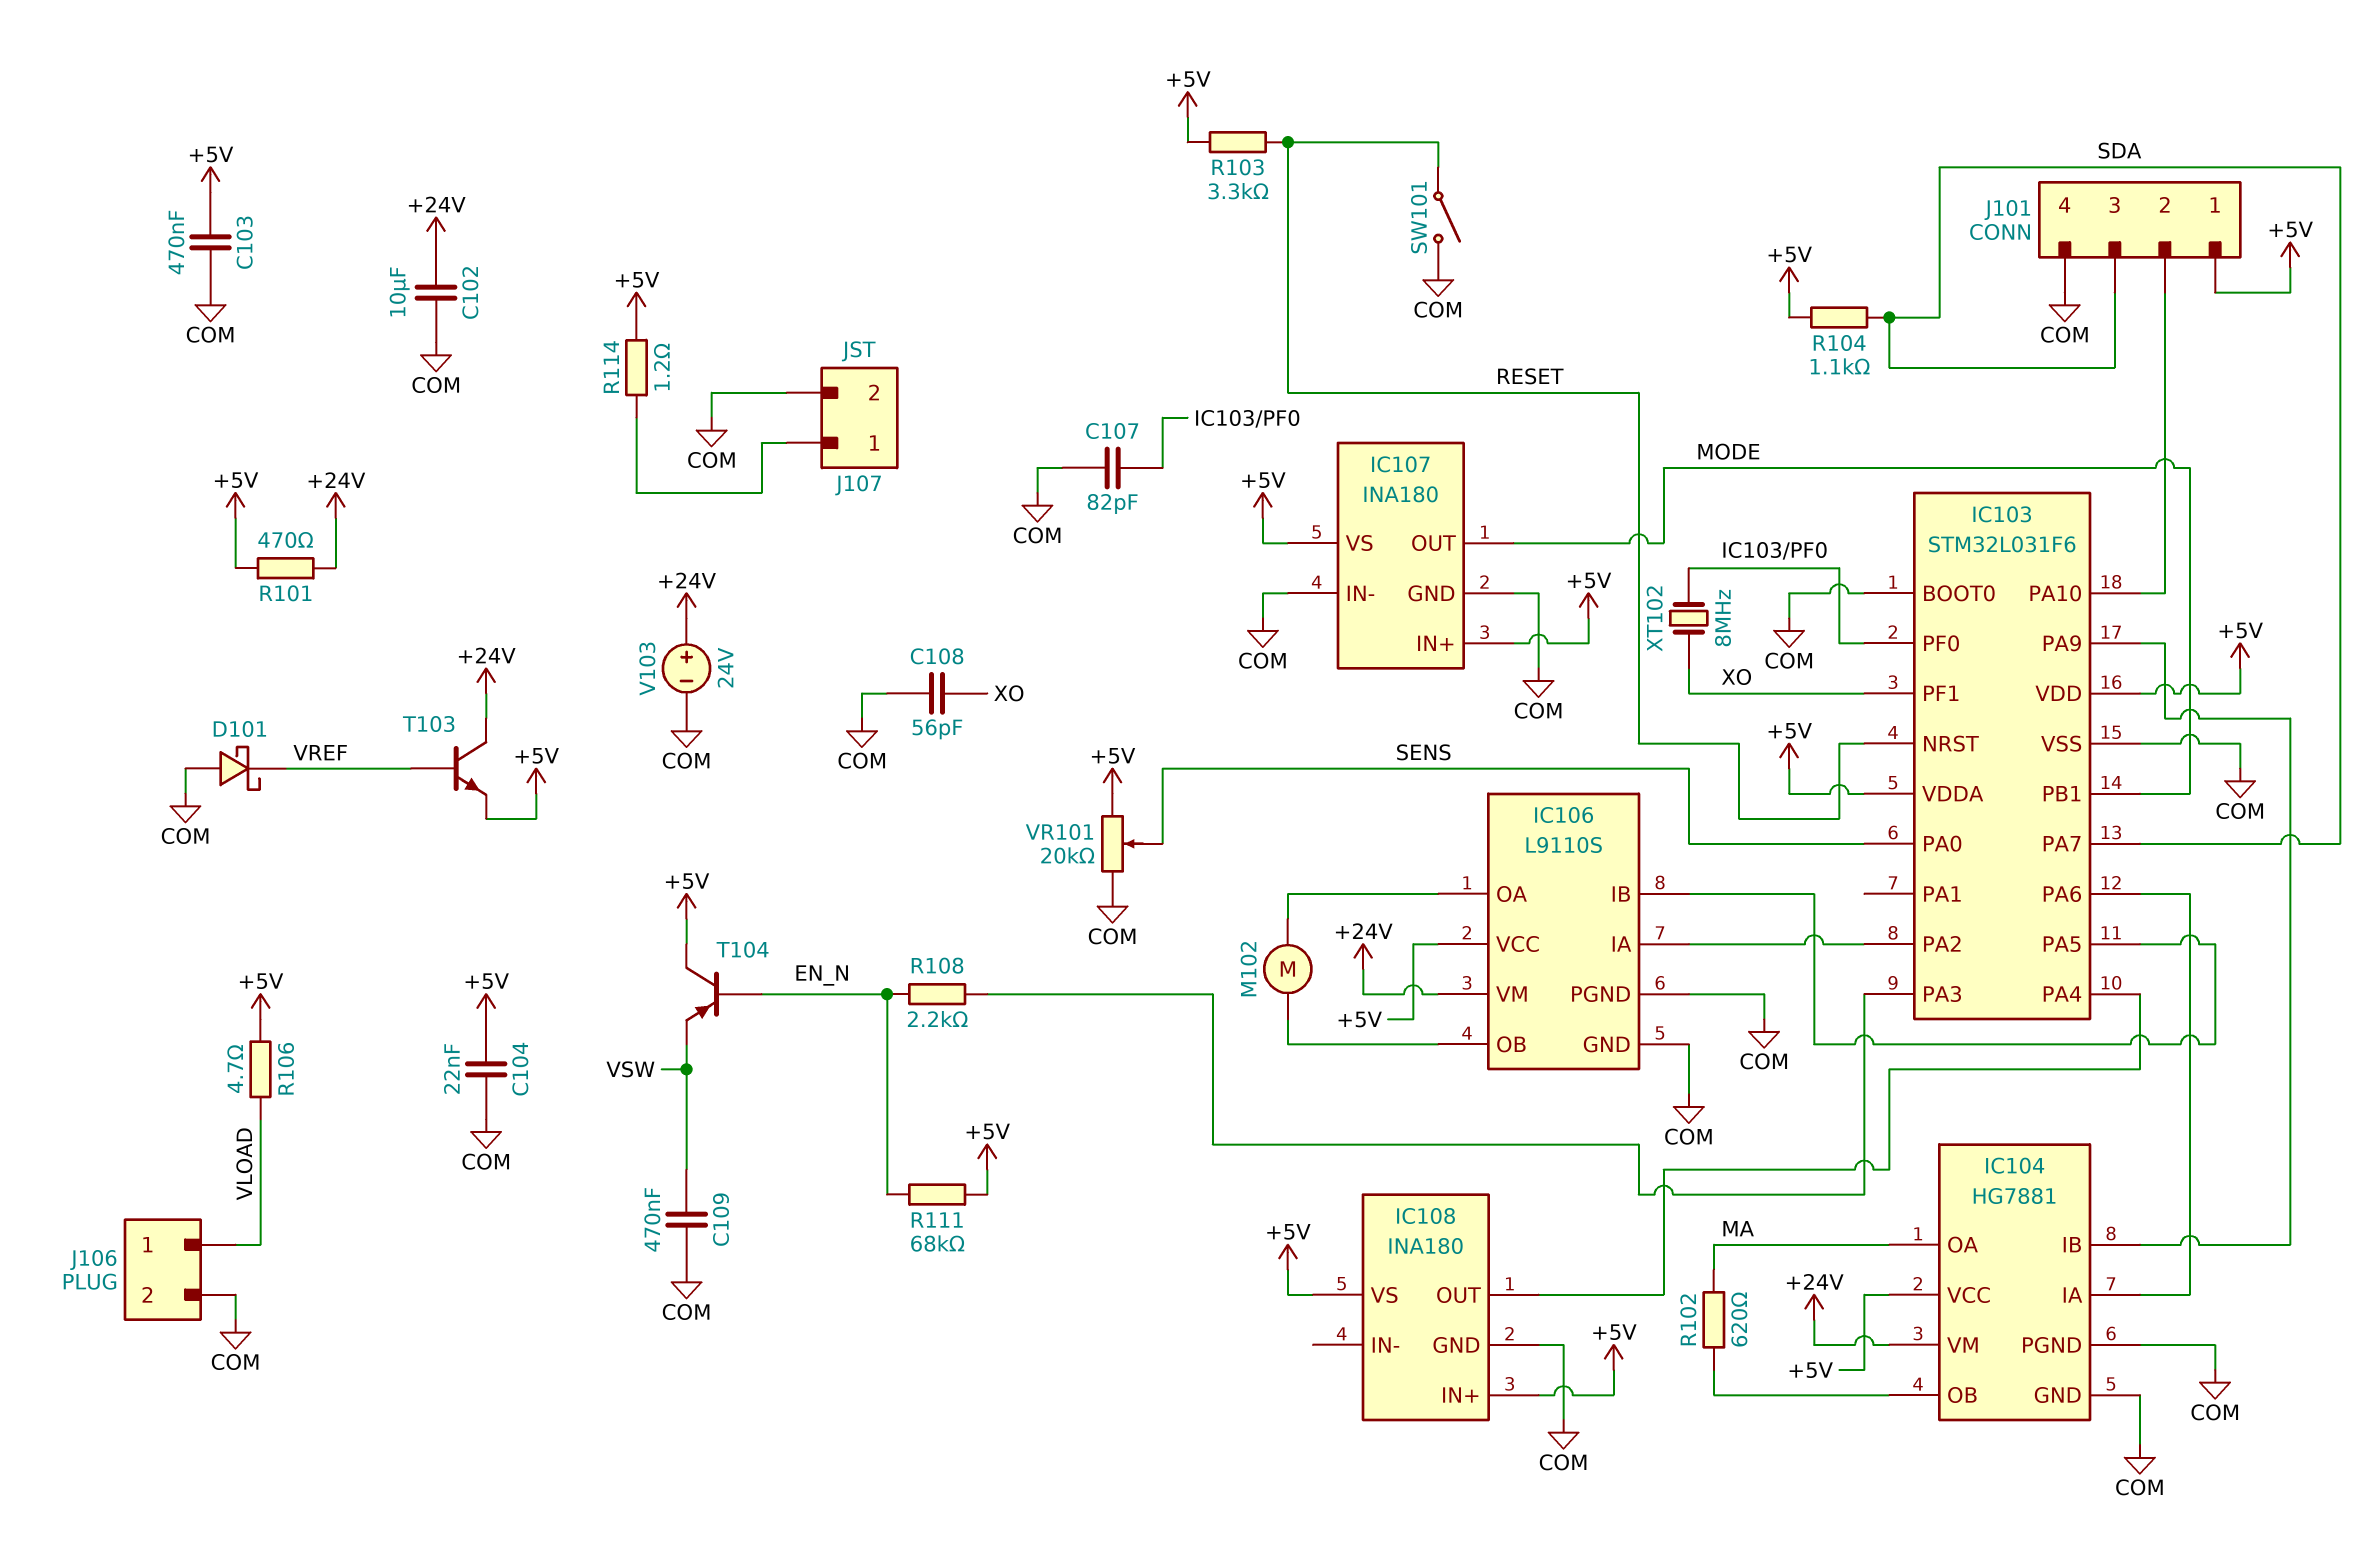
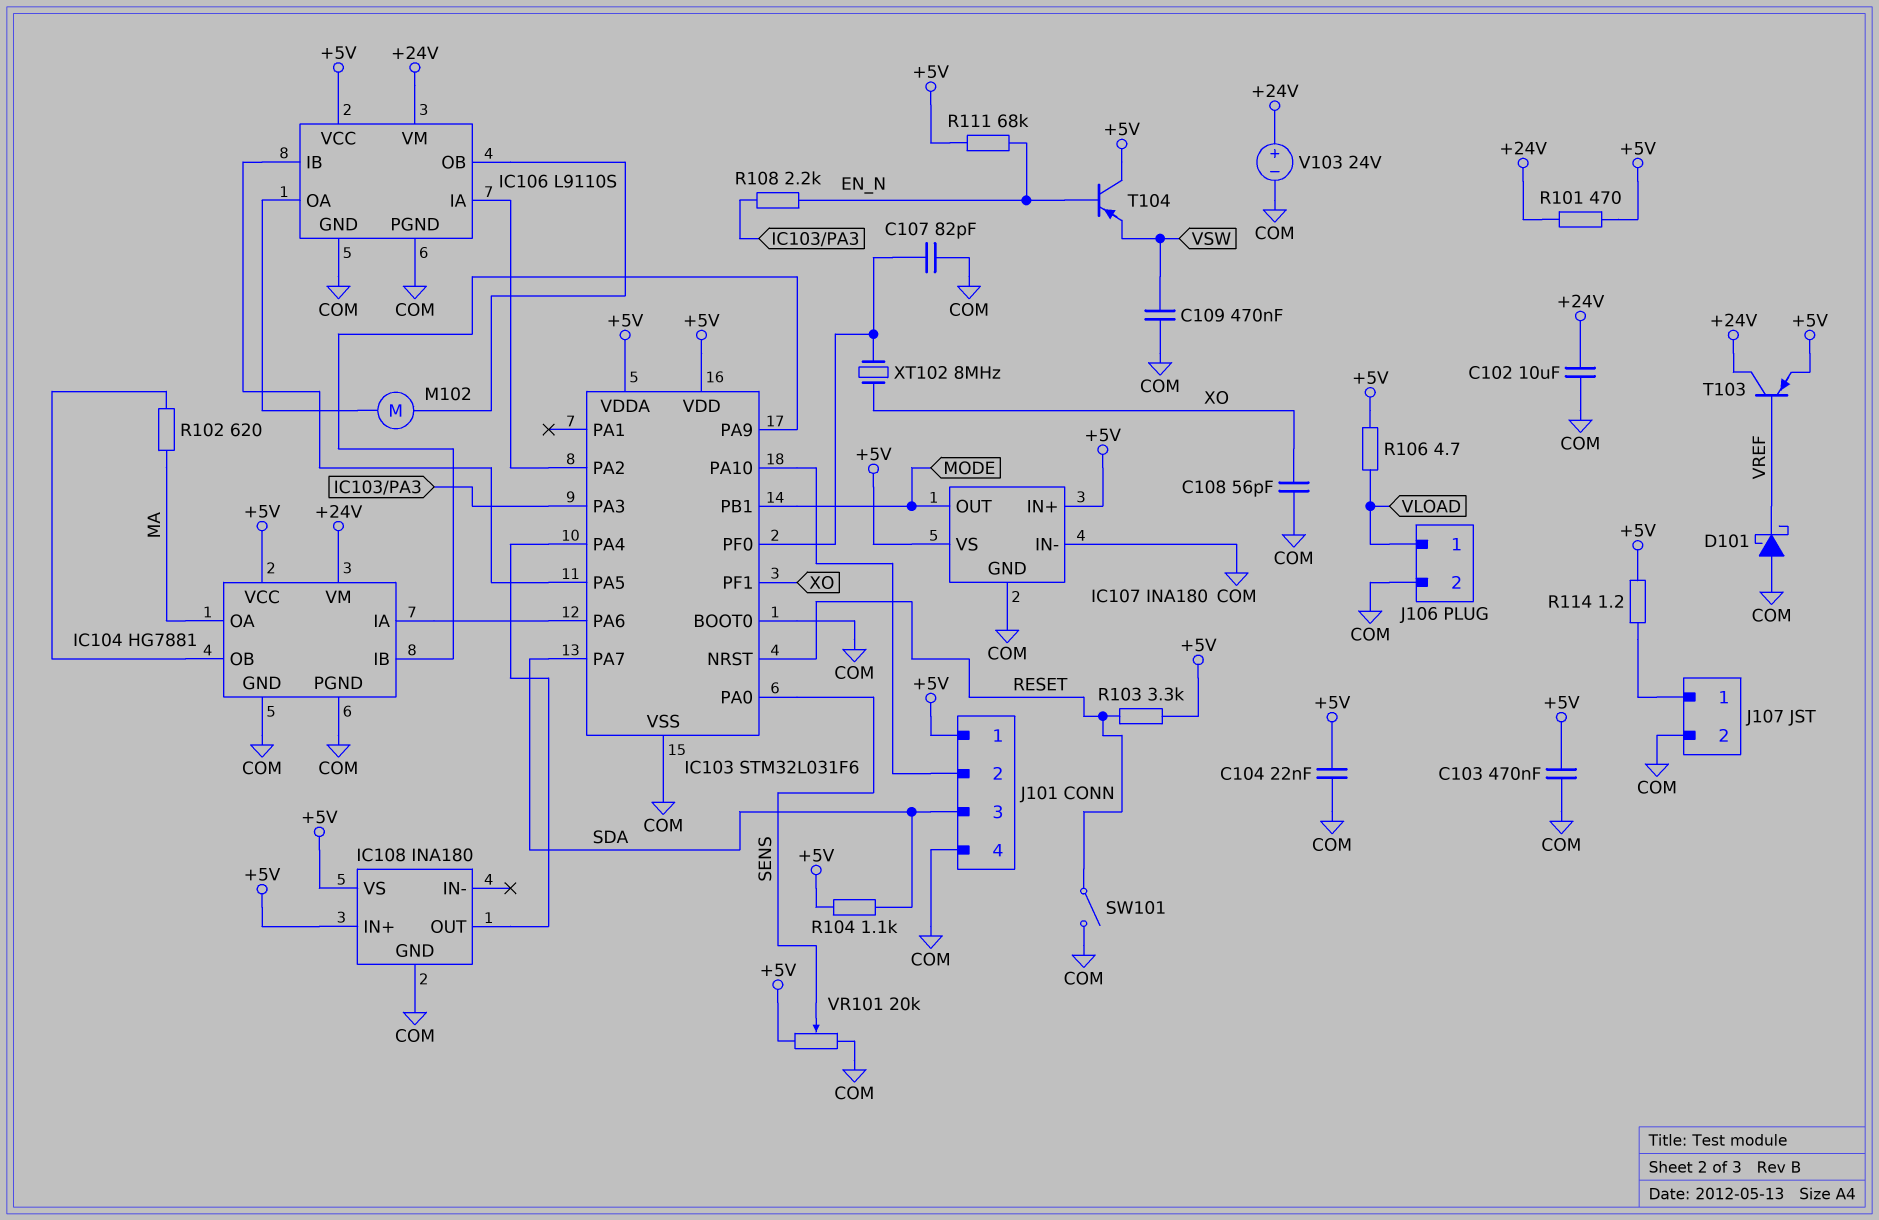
T103: NPN (B VREF, C +24V, E +5V) -> PNP (B VREF, C +24V, E +5V)

